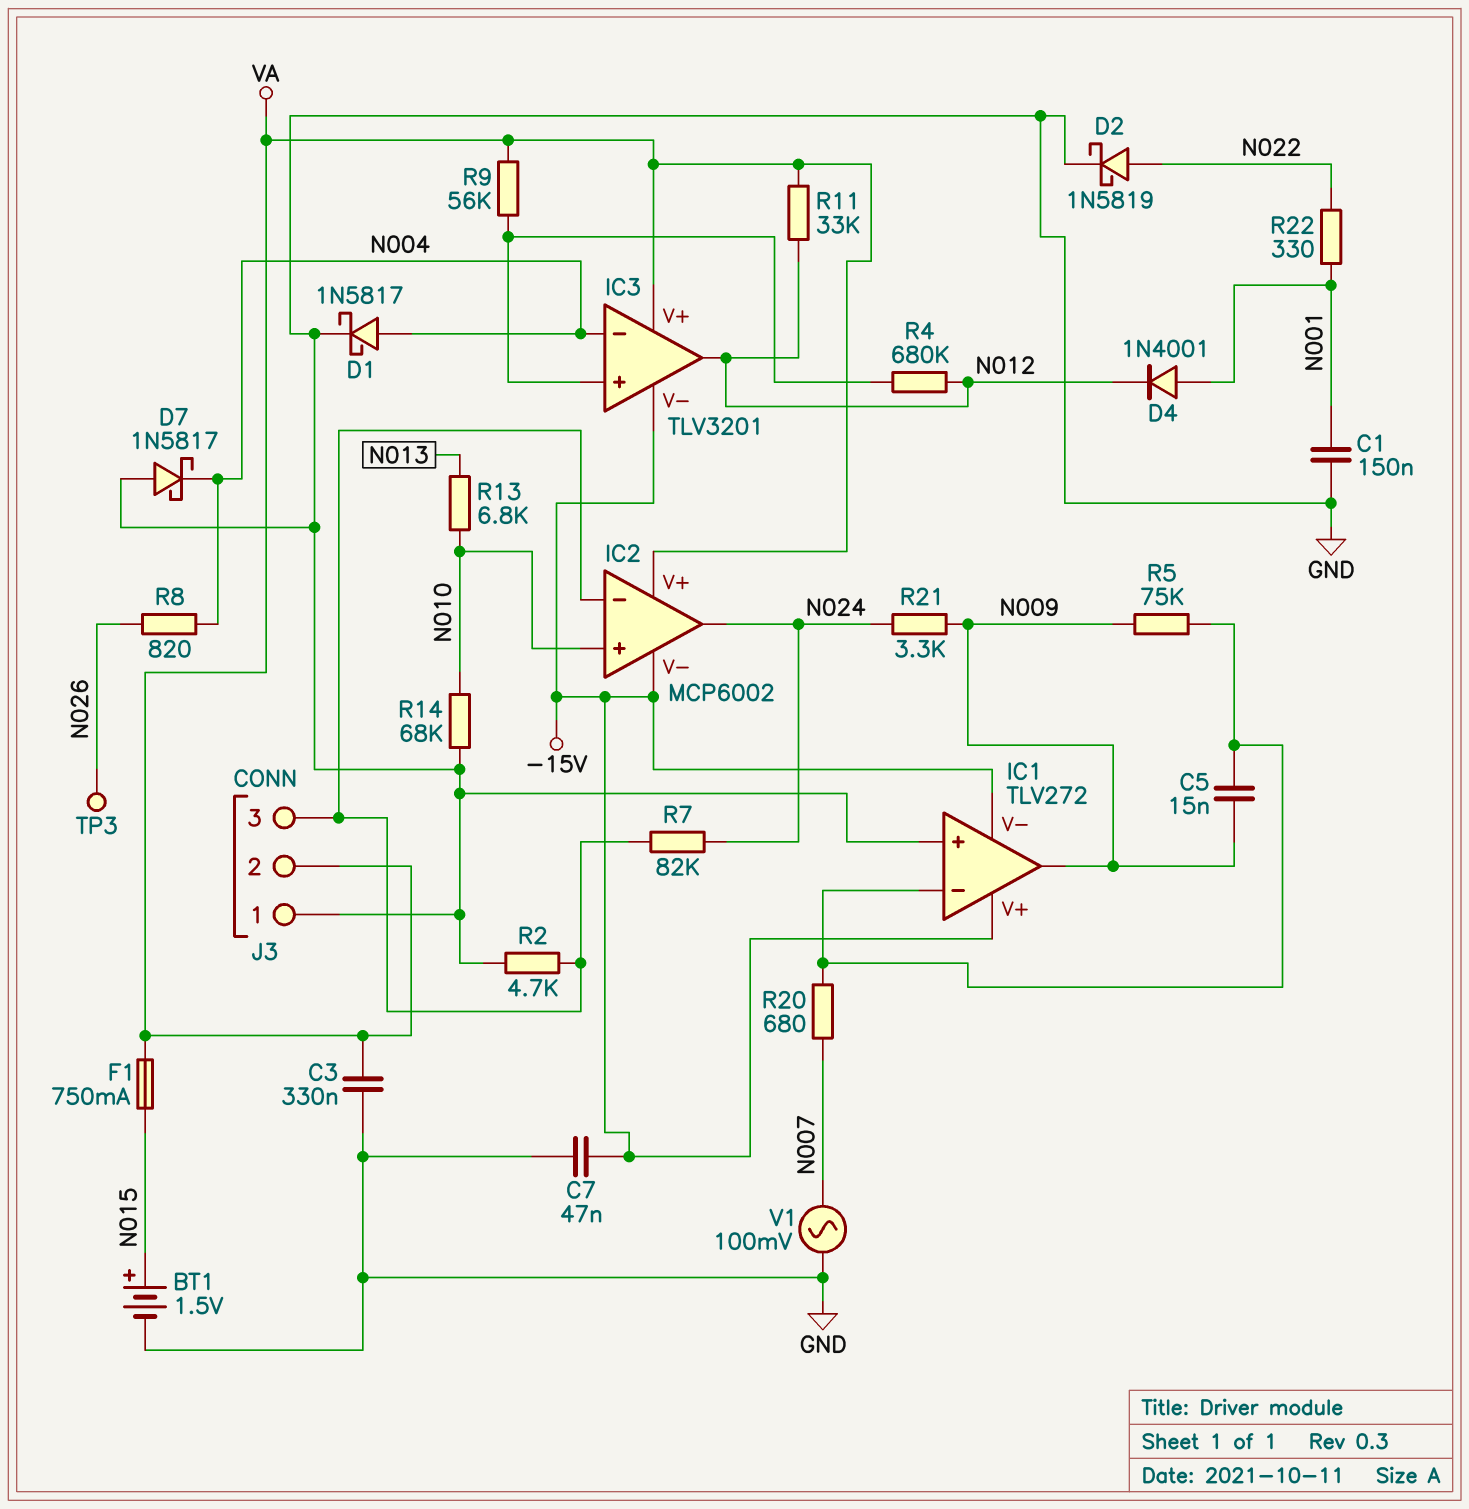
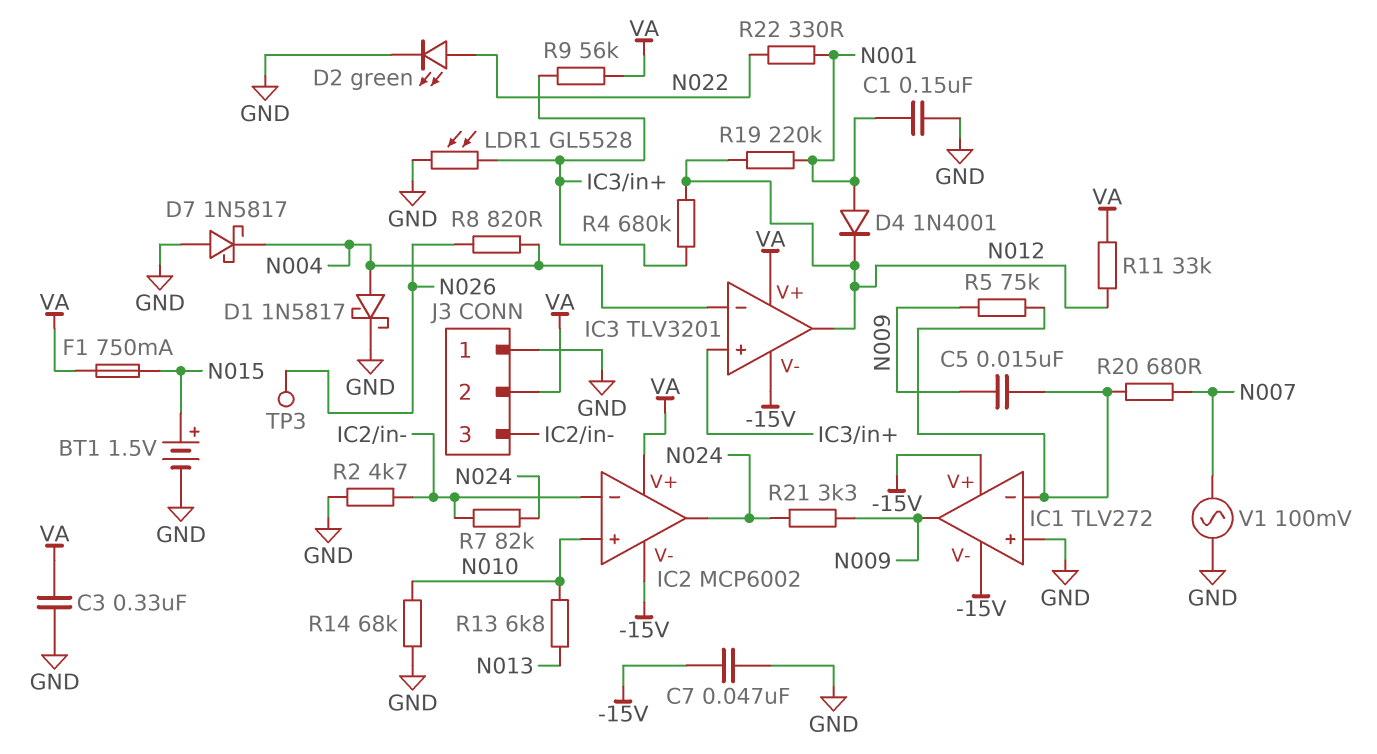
D2: schottky 1N5819 (A N022, K GND) -> LED green (A N022, K GND)
LDR1: none -> GL5528 (GND, IC3/in+)
R19: none -> 220k (N001, N012)

